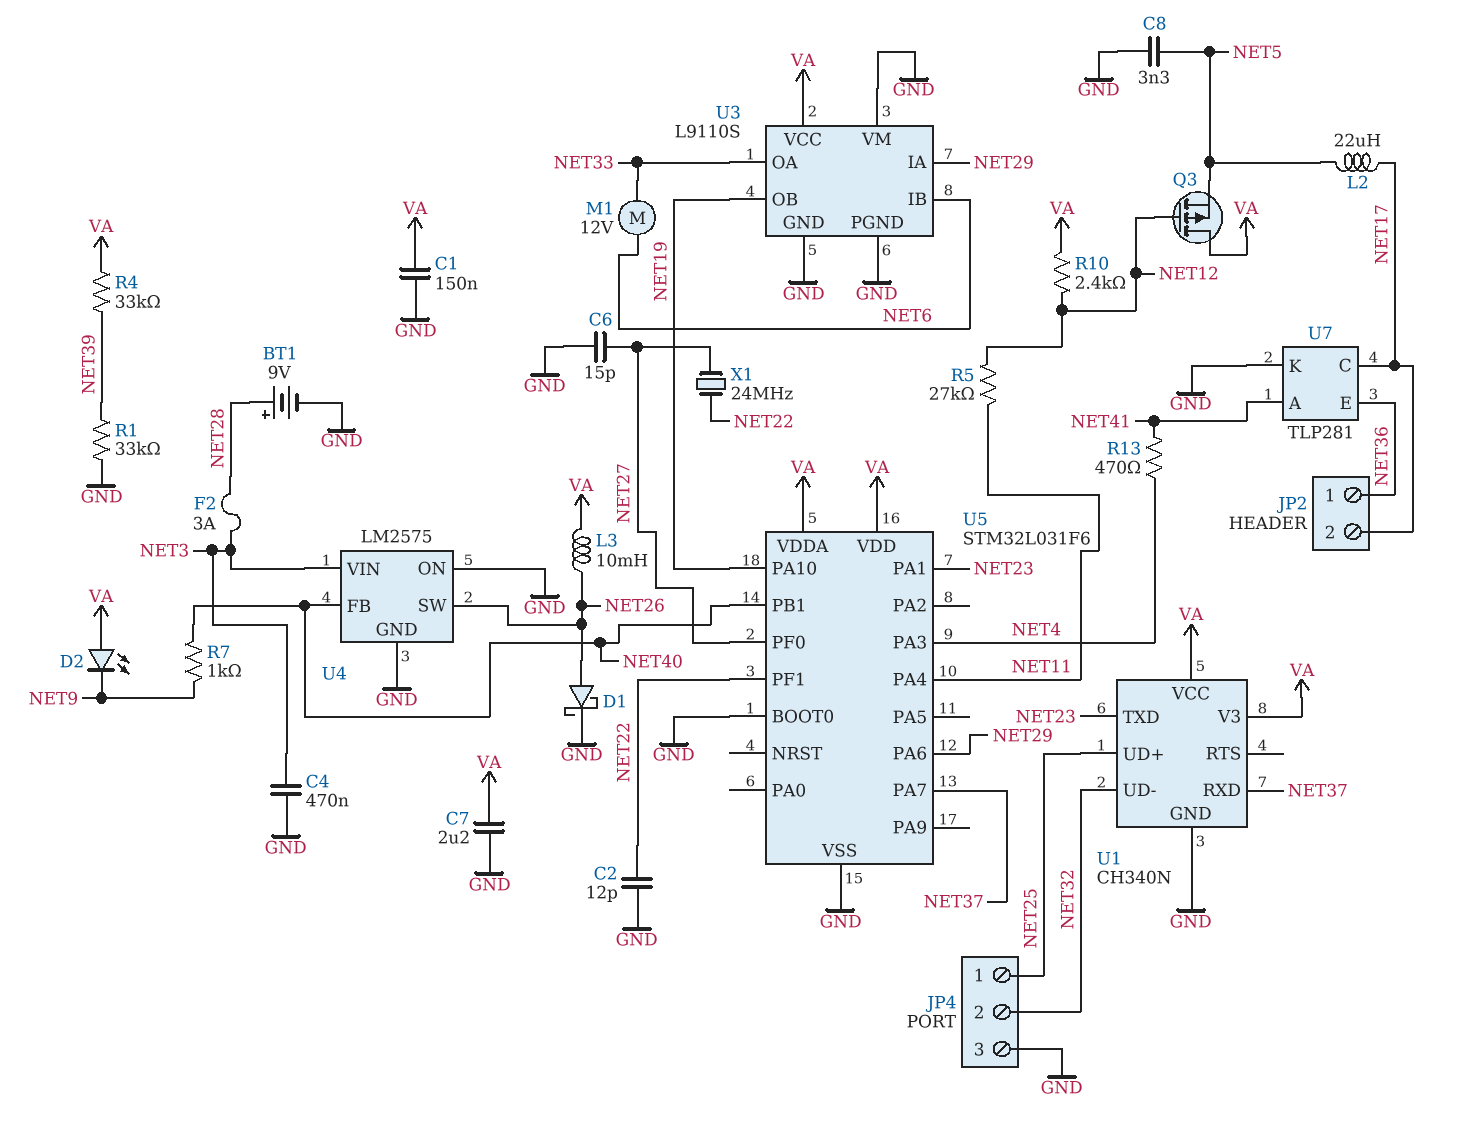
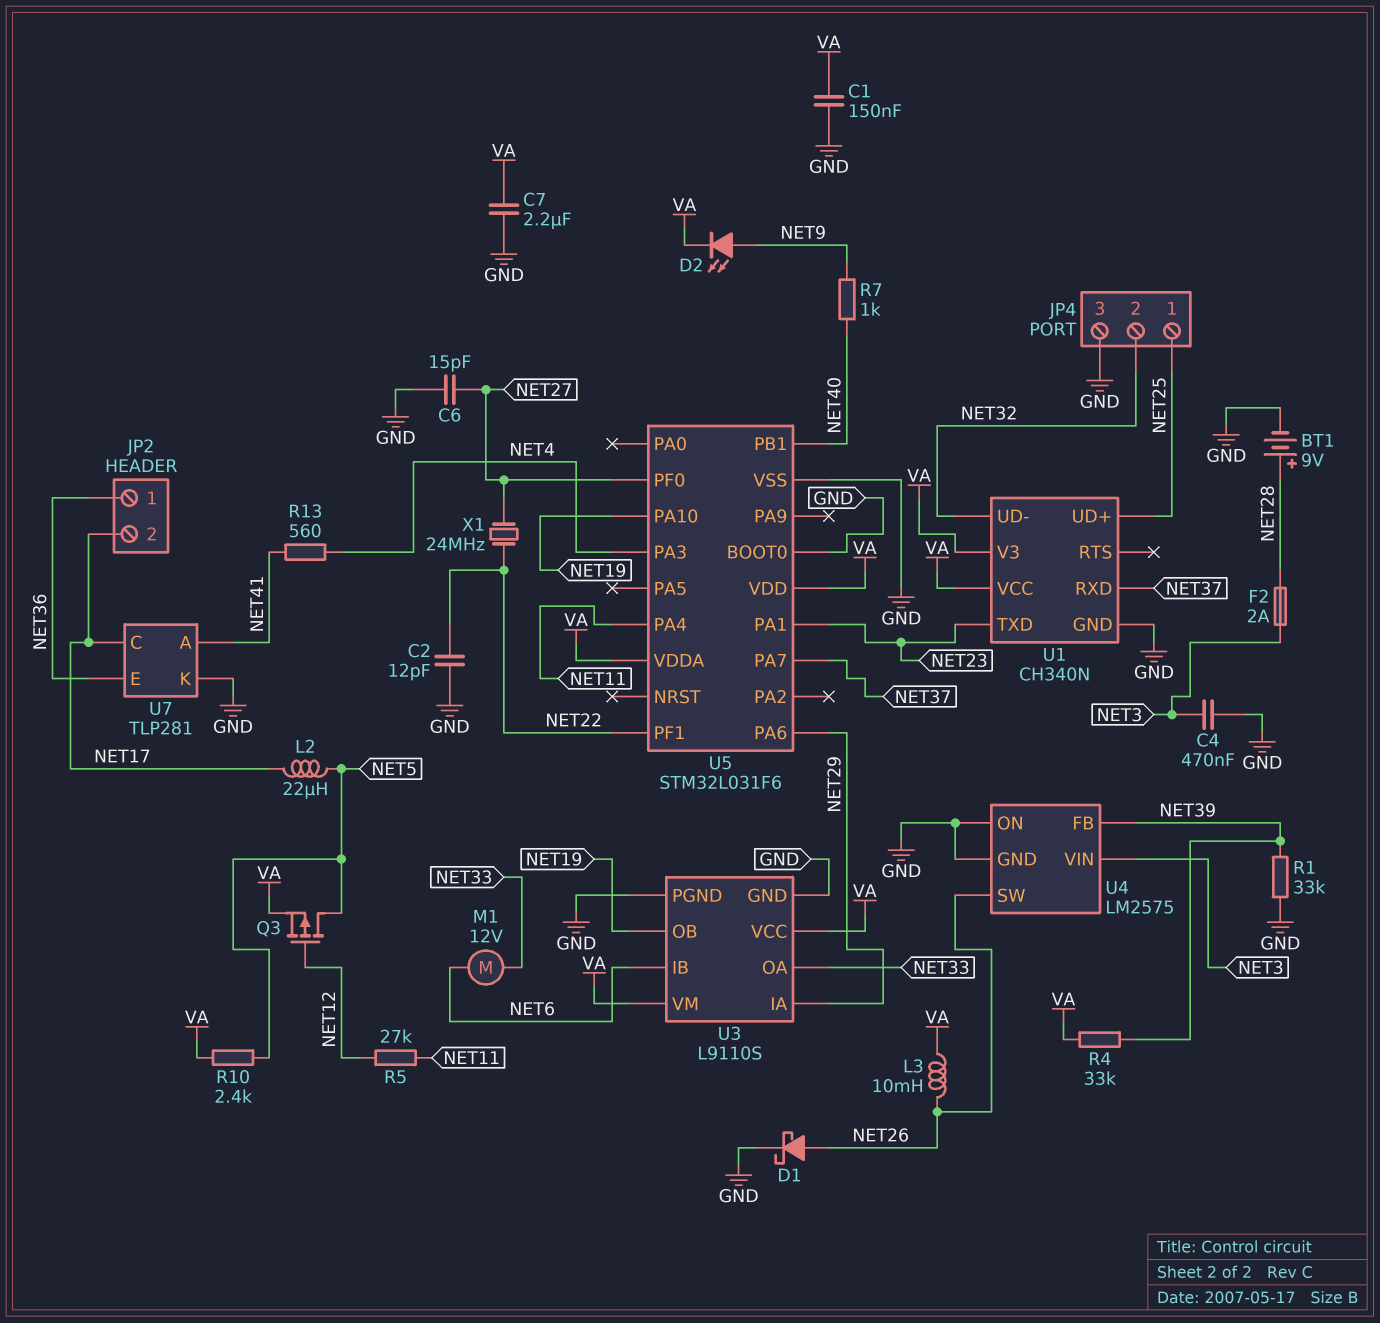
C8: 3.3nF (GND, NET5) -> none
D2: LED (A VA, K NET9) -> LED (A NET9, K VA)
F2: 3A (NET3, NET28) -> 2A (NET3, NET28)
Q3: PMOS (G NET12, D VA, S NET5) -> PMOS (G NET12, D NET5, S VA)
R10: 2.4k (NET12, VA) -> 2.4k (NET5, VA)
R13: 470 (NET4, NET41) -> 560 (NET4, NET41)
U3 pin VM: GND -> VA
U4 pin FB: NET40 -> NET39

